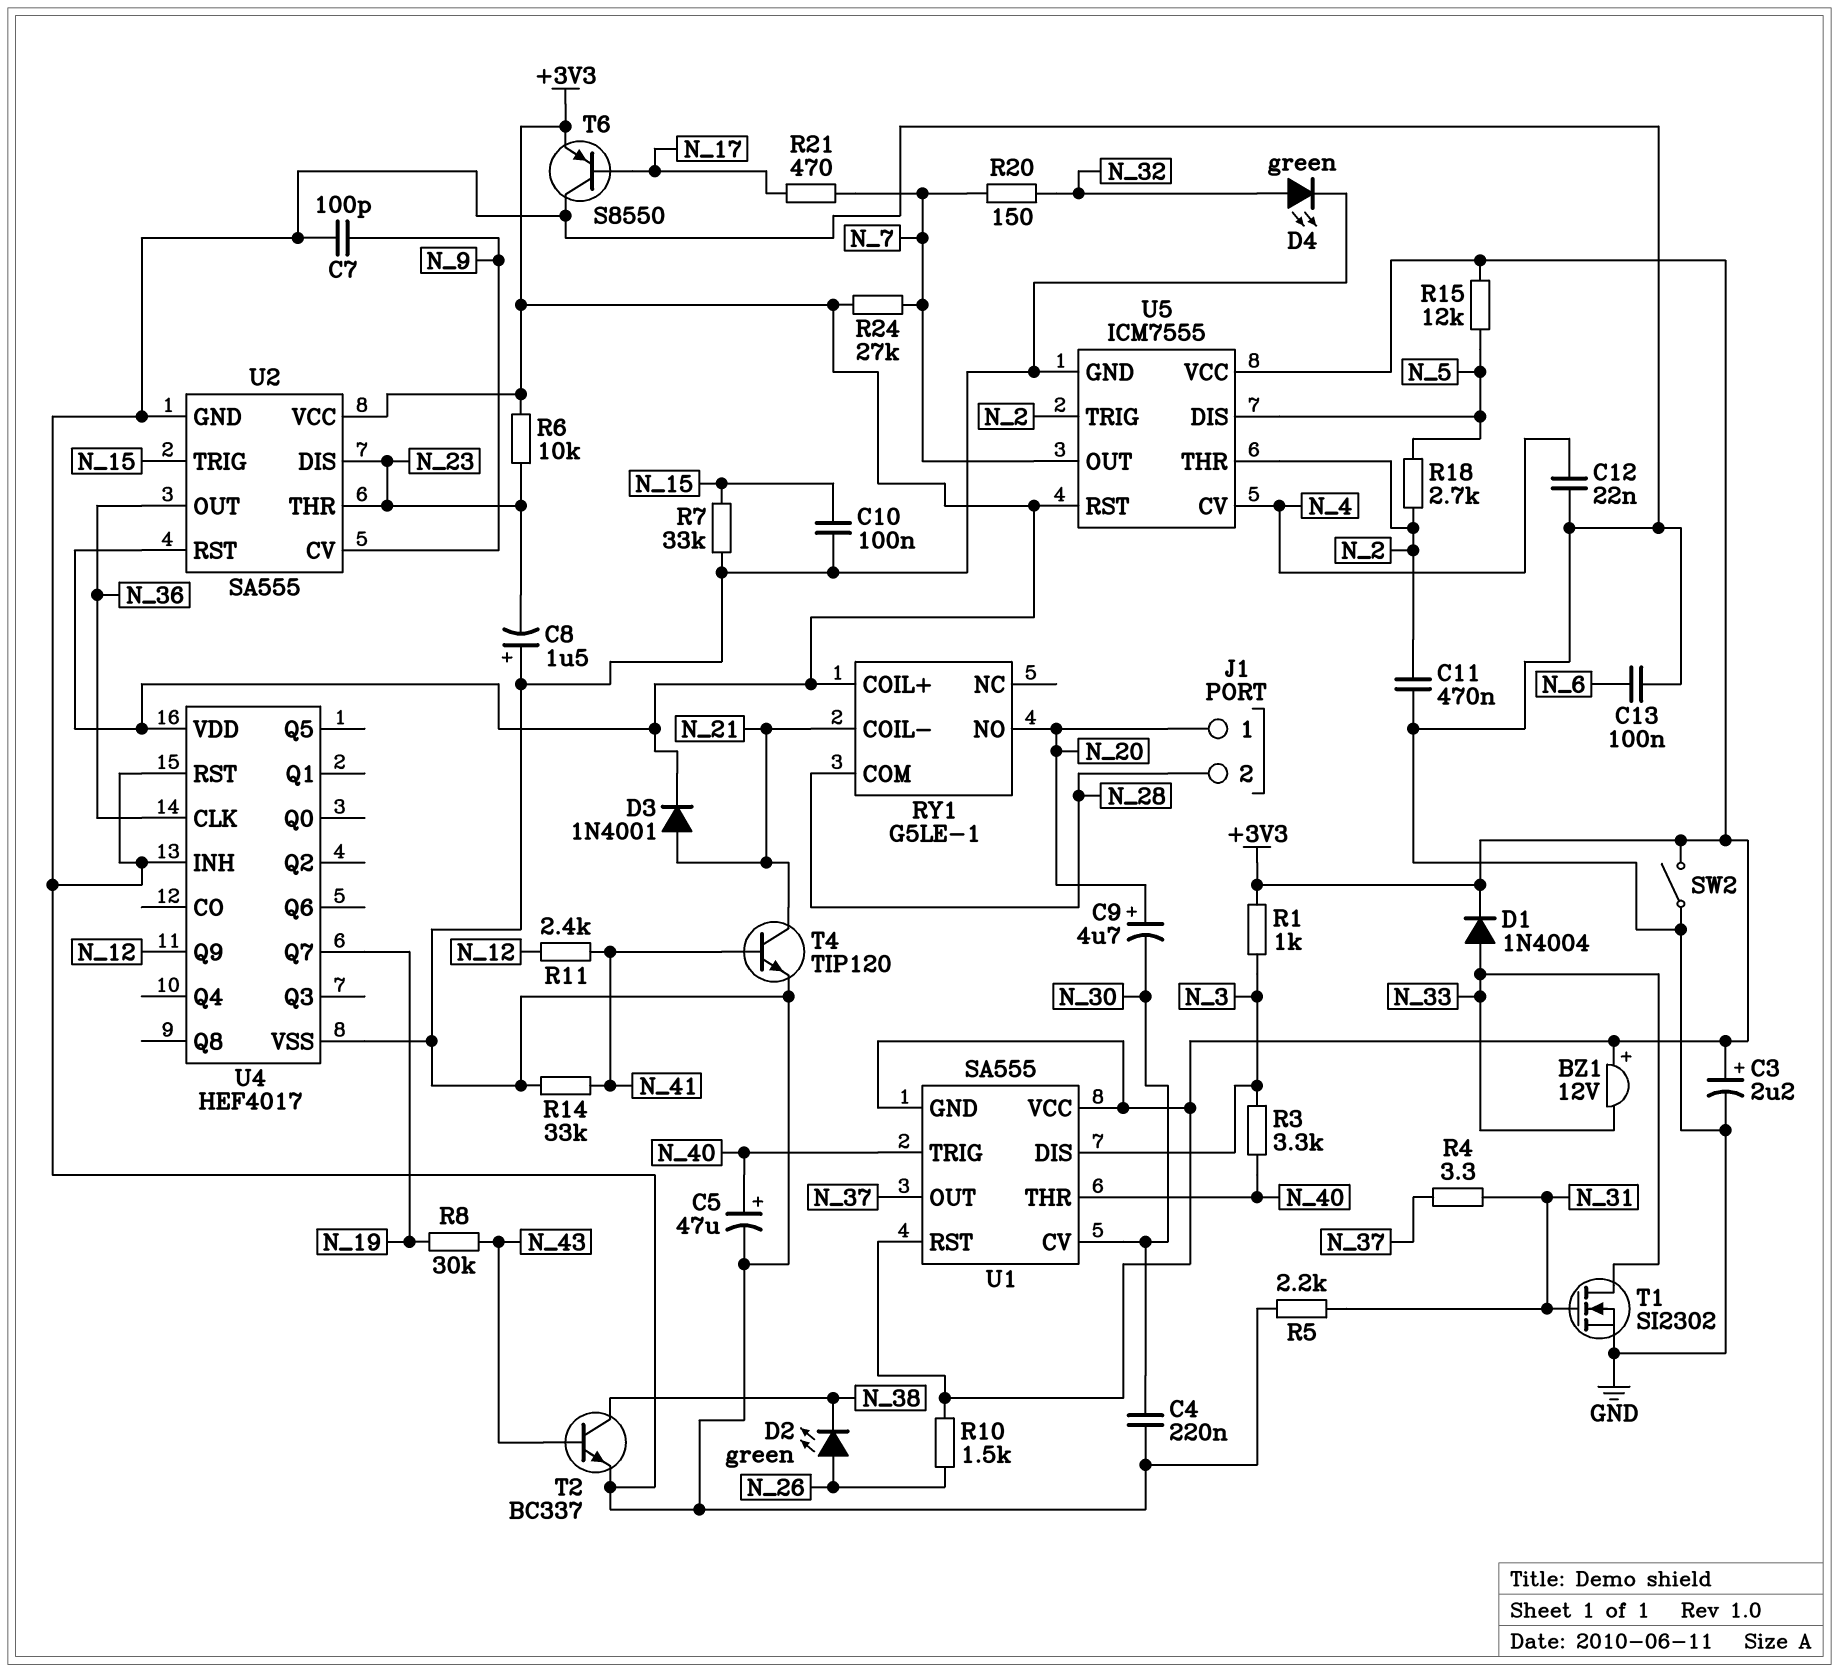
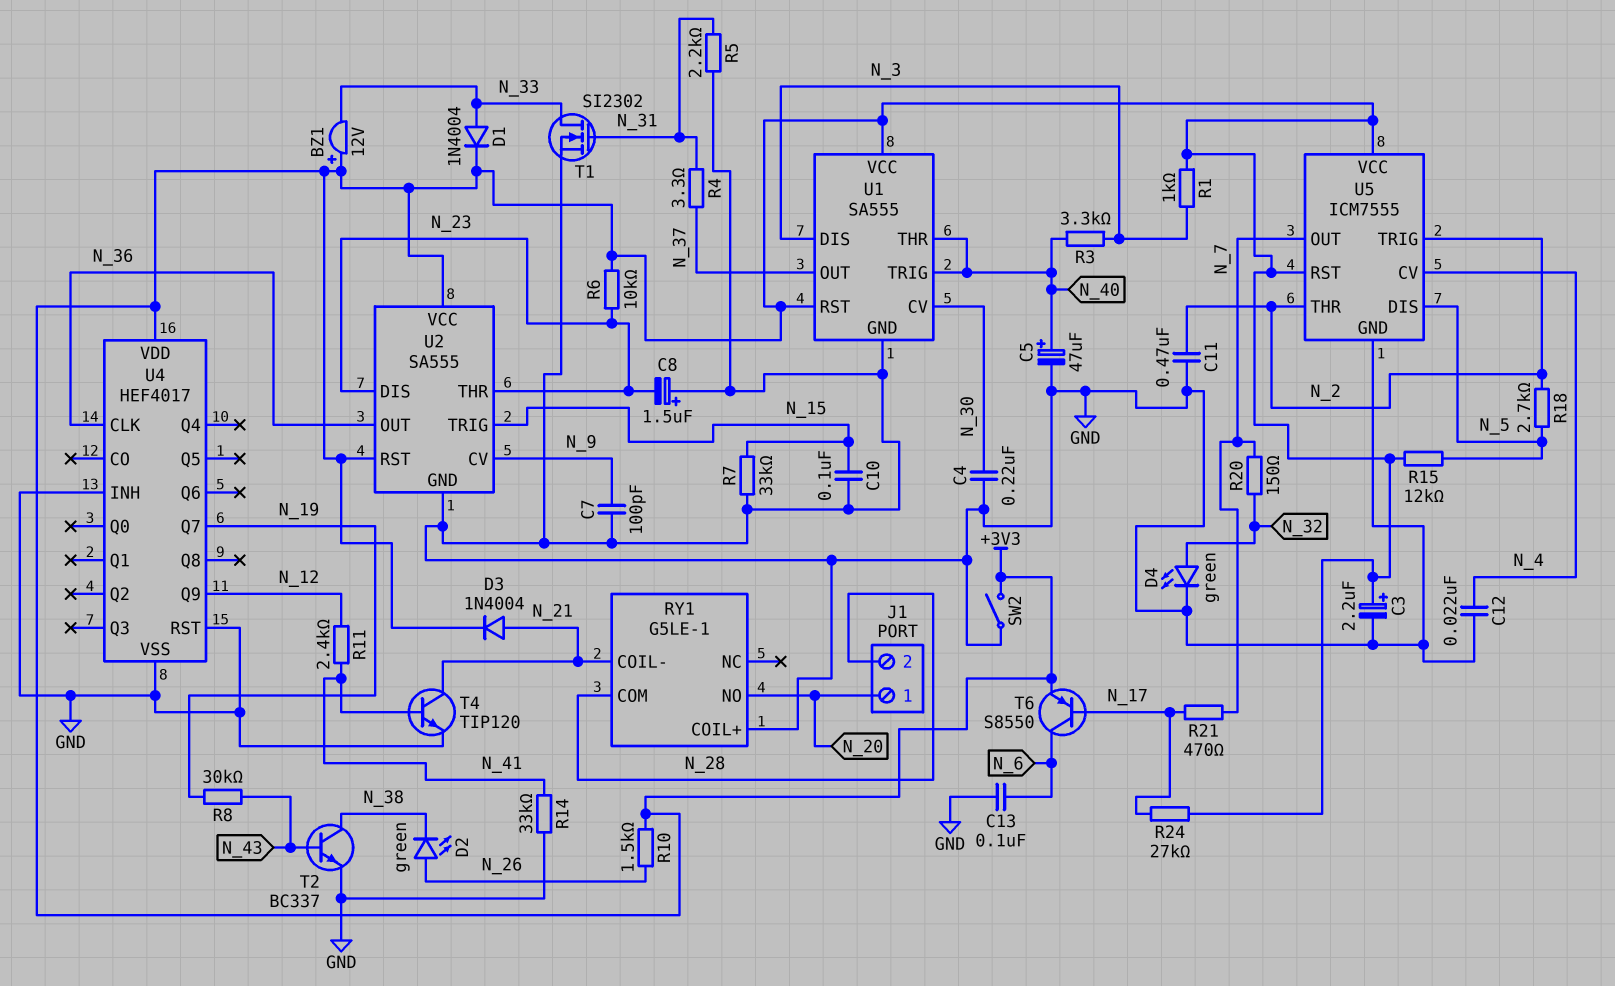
C9: 4.7uF (plus N_20, minus N_30) -> none
D3: diode 1N4001 (A N_21, K +3V3) -> diode 1N4004 (A N_21, K +3V3)
R24: 27k (+3V3, N_7) -> 27k (+3V3, N_17)
RY1 pin COIL+: +3V3 -> GND
T6: PNP S8550 (B N_17, C GND, E +3V3) -> PNP S8550 (B N_17, C N_6, E +3V3)
U1 pin GND: +3V3 -> GND

